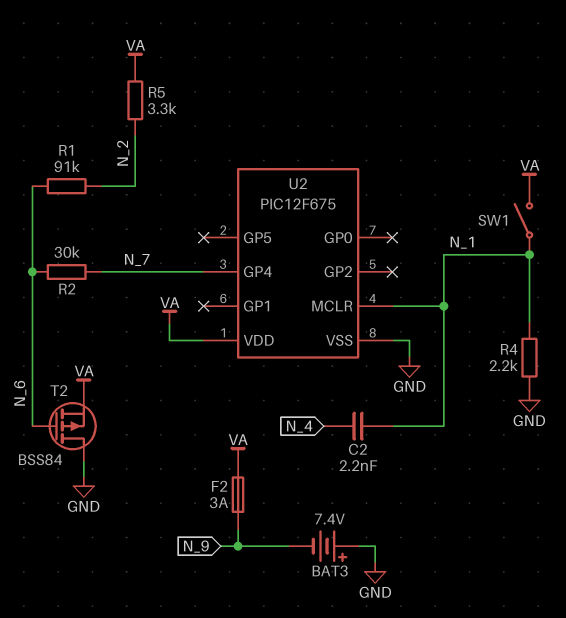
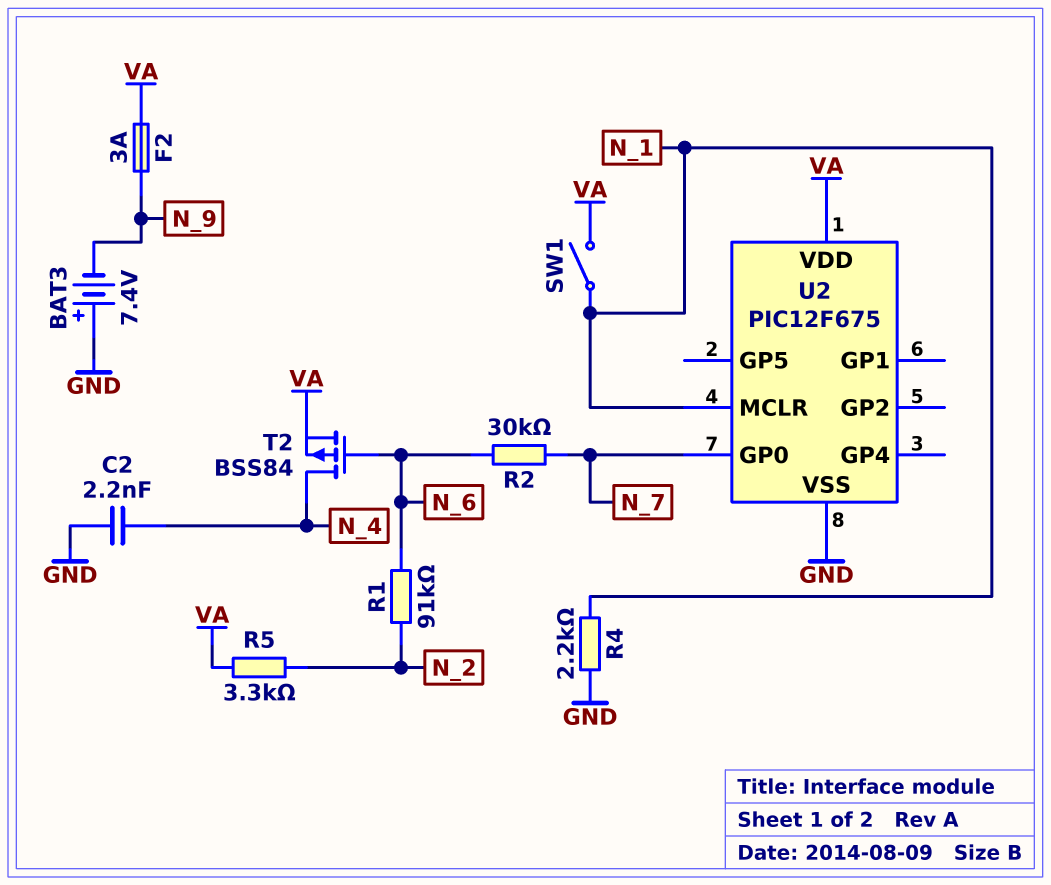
C2: 2.2nF (N_1, N_4) -> 2.2nF (GND, N_4)
T2: PMOS BSS84 (G N_6, D GND, S VA) -> PMOS BSS84 (G N_6, D N_4, S VA)
U2 pin GP0: none -> N_7
U2 pin GP4: N_7 -> none

